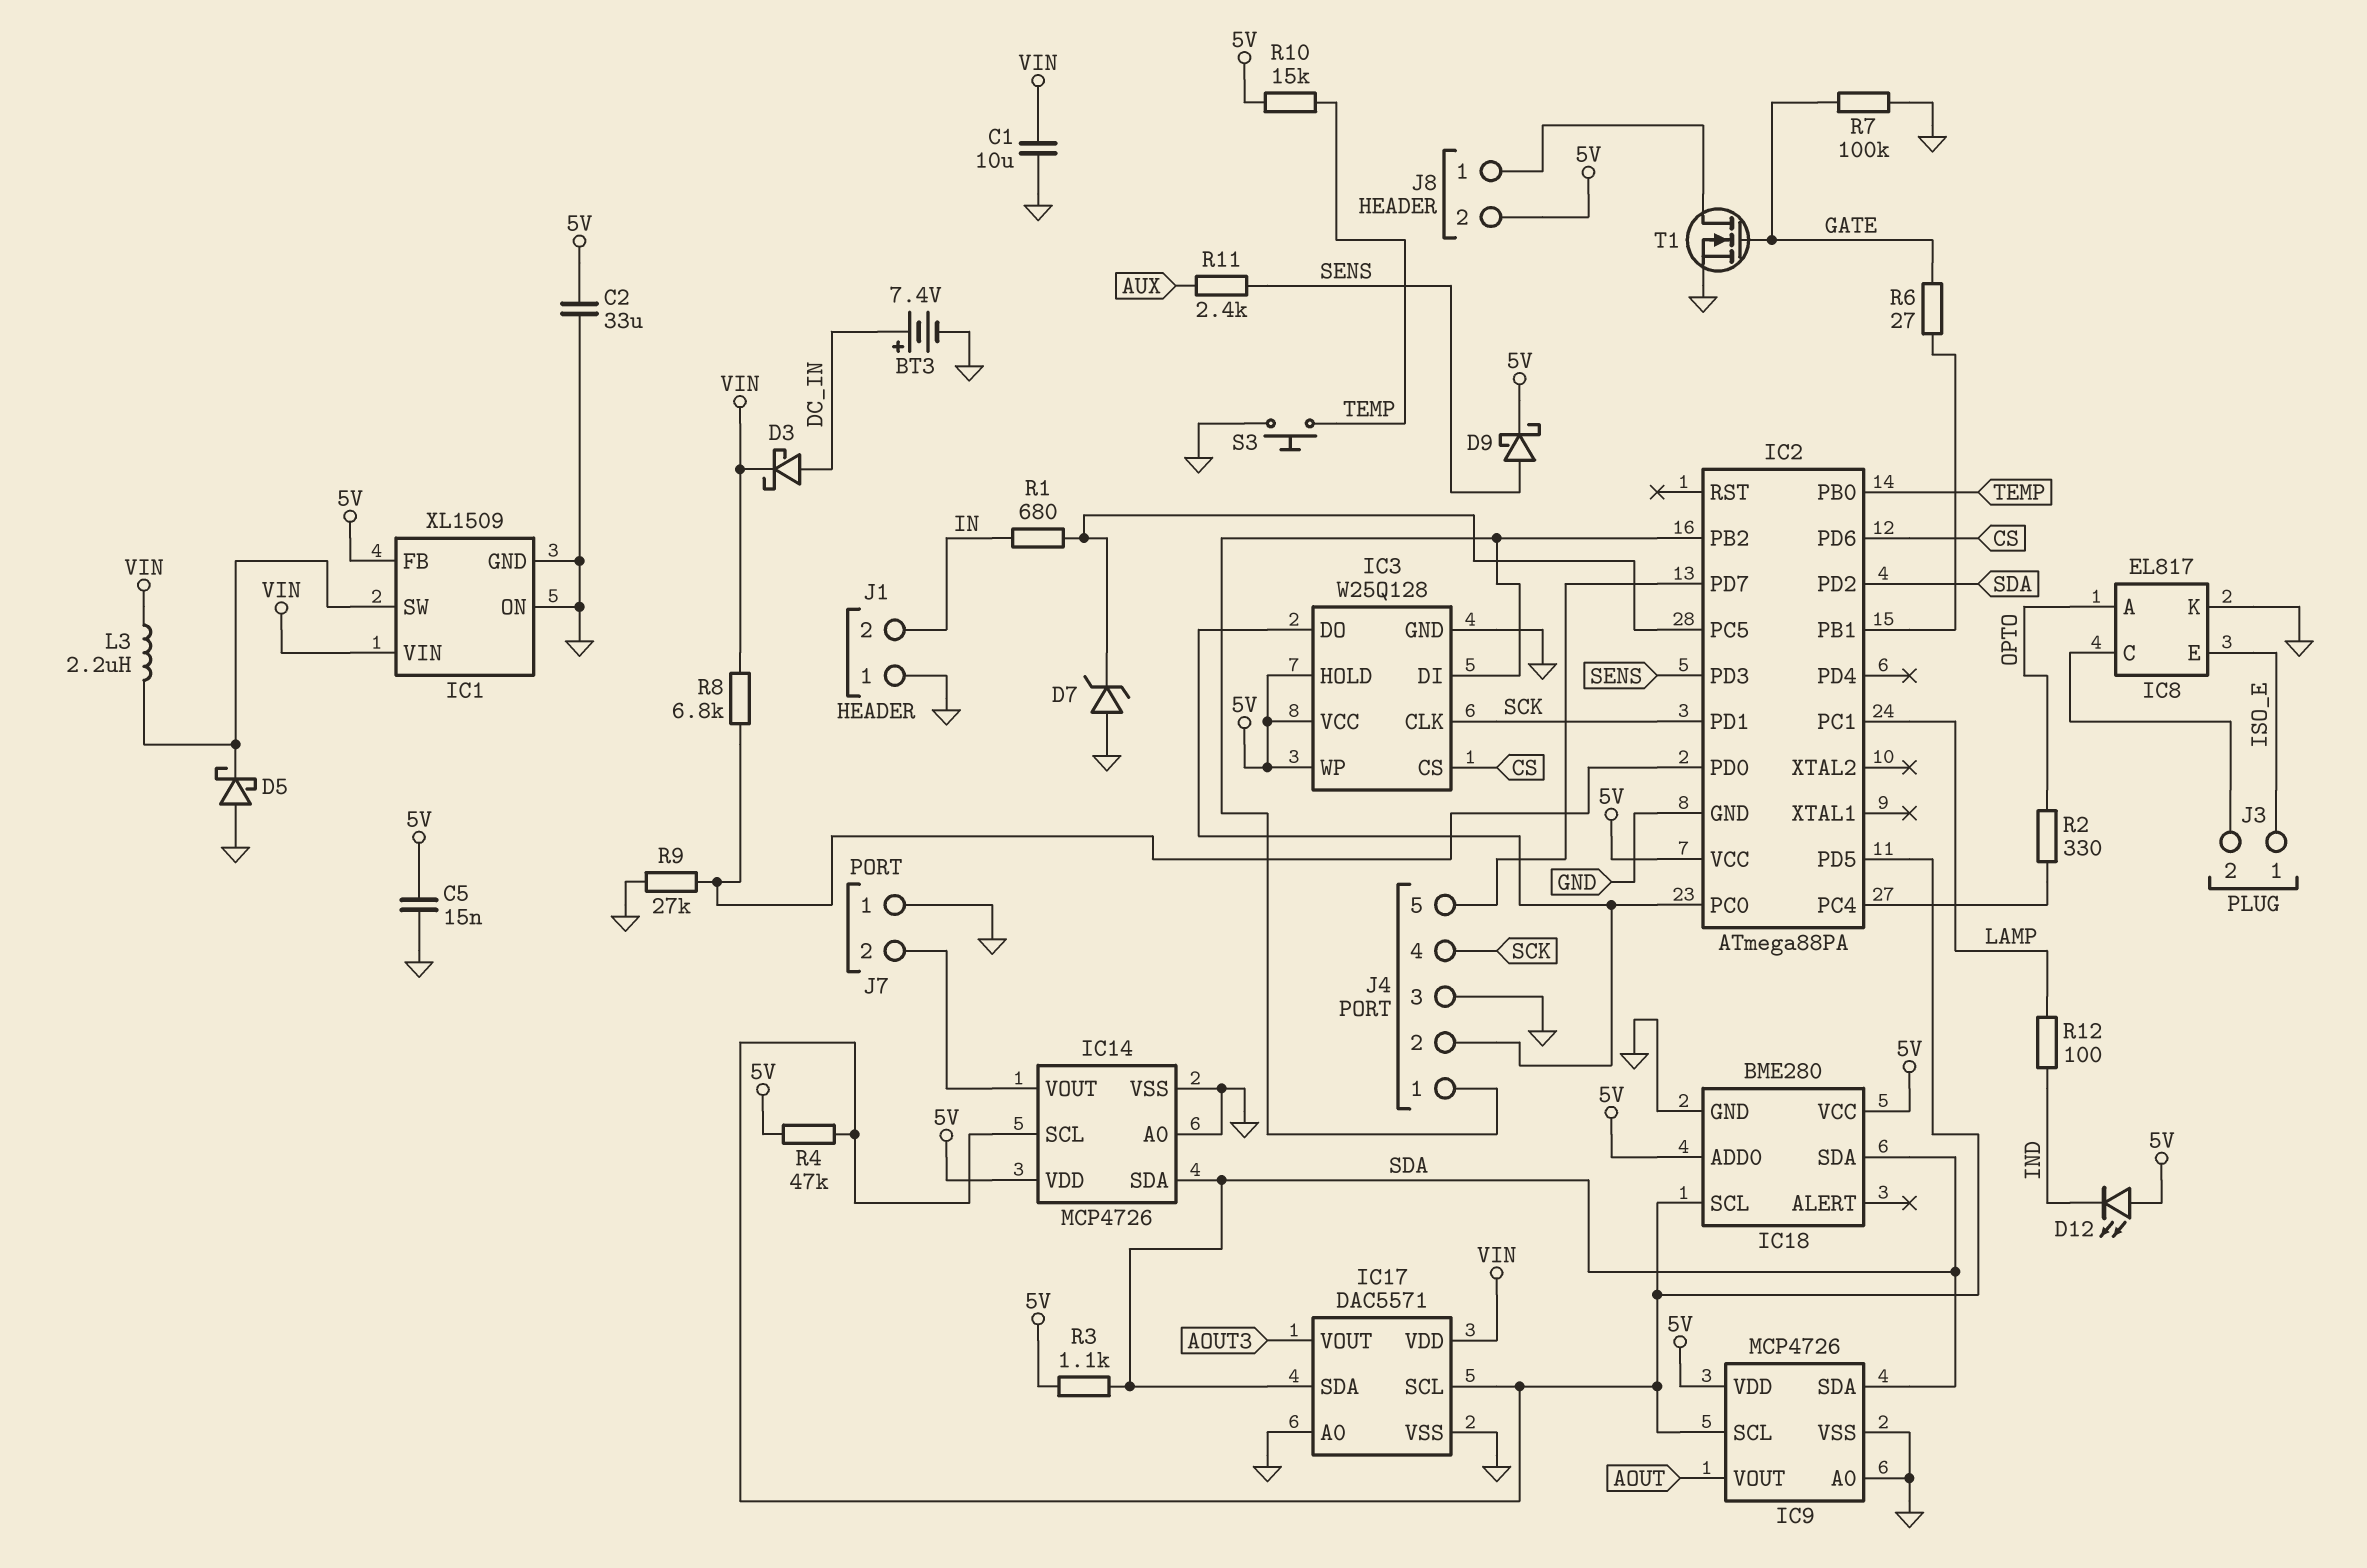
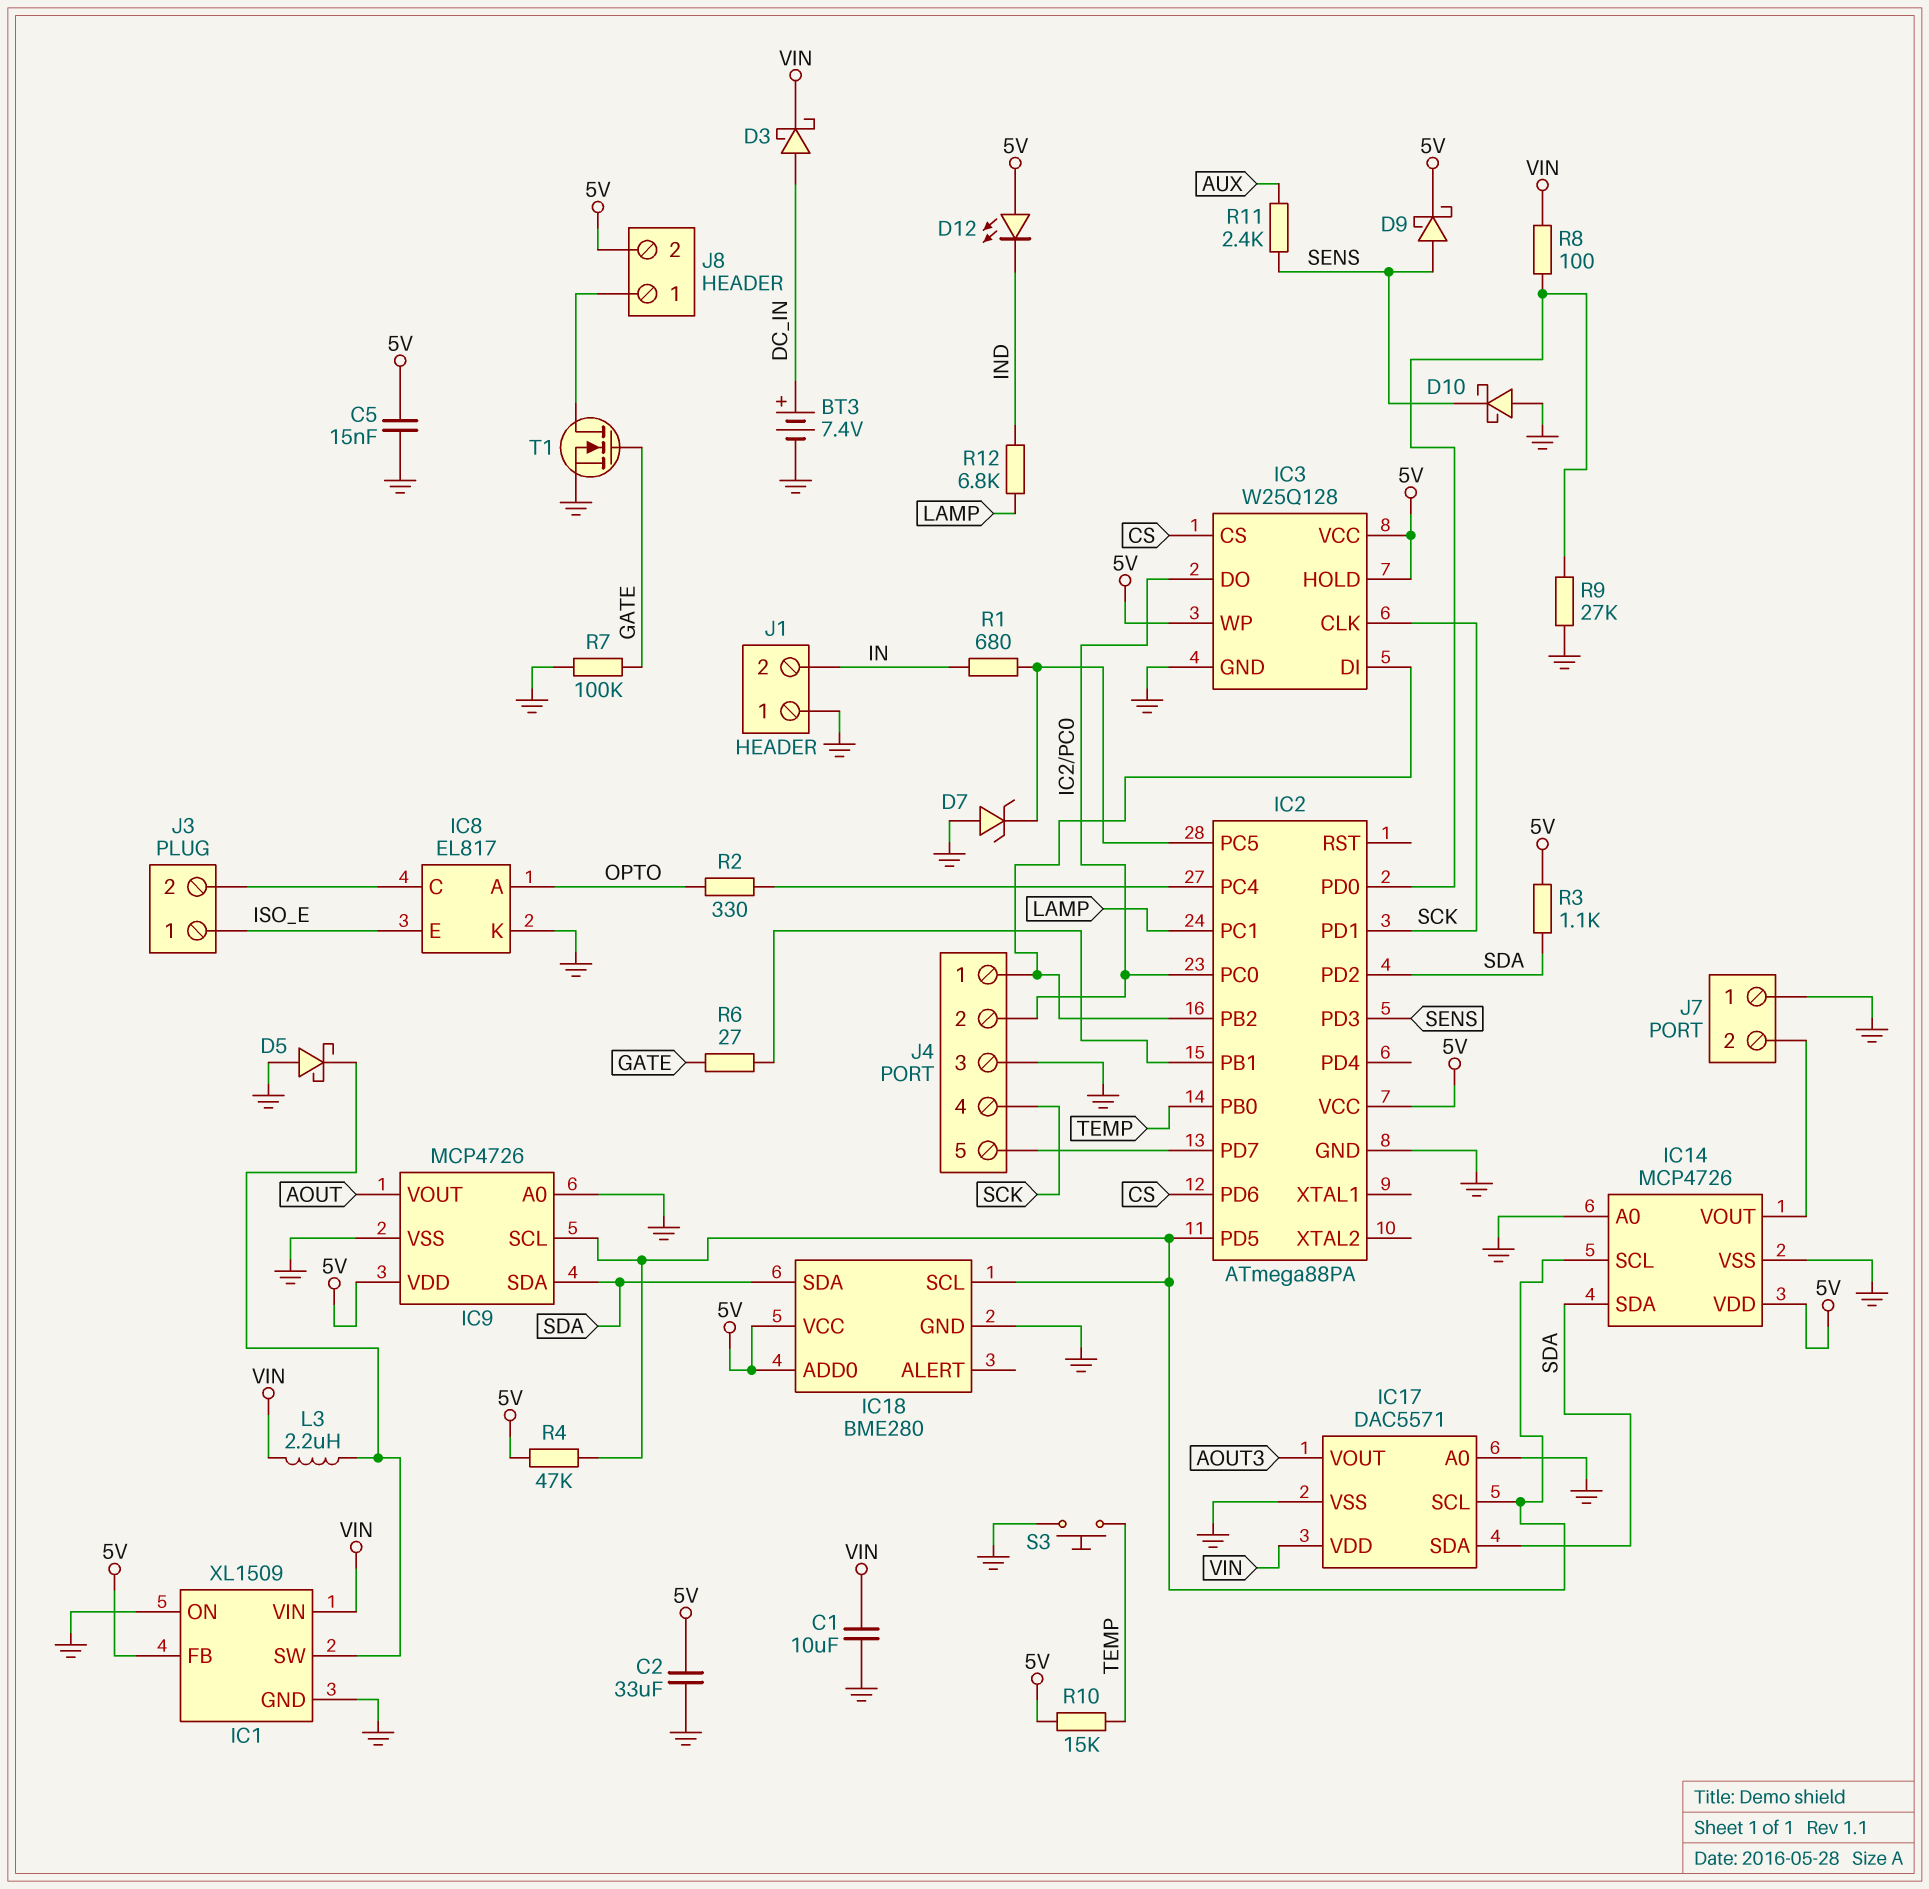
D10: none -> schottky (A GND, K SENS)
R8: 6.8k (IC2/PD0, VIN) -> 100 (IC2/PD0, VIN)
R12: 100 (IND, LAMP) -> 6.8k (IND, LAMP)

